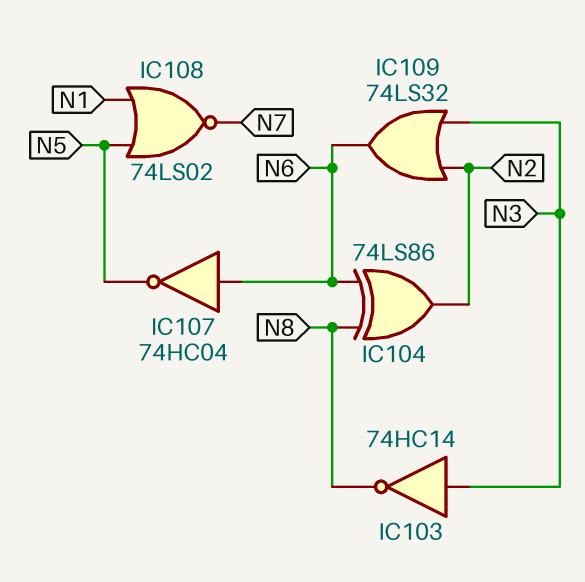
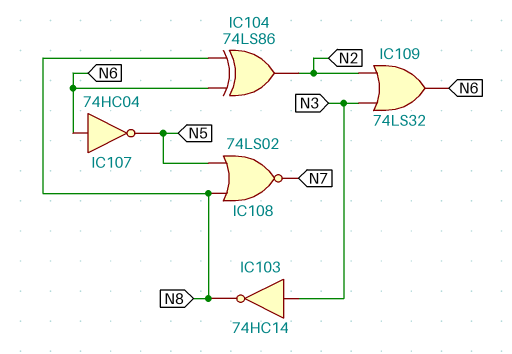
IC108: NOR 74LS02 (in N1, in N5, out N7) -> NOR 74LS02 (in N5, in N8, out N7)

